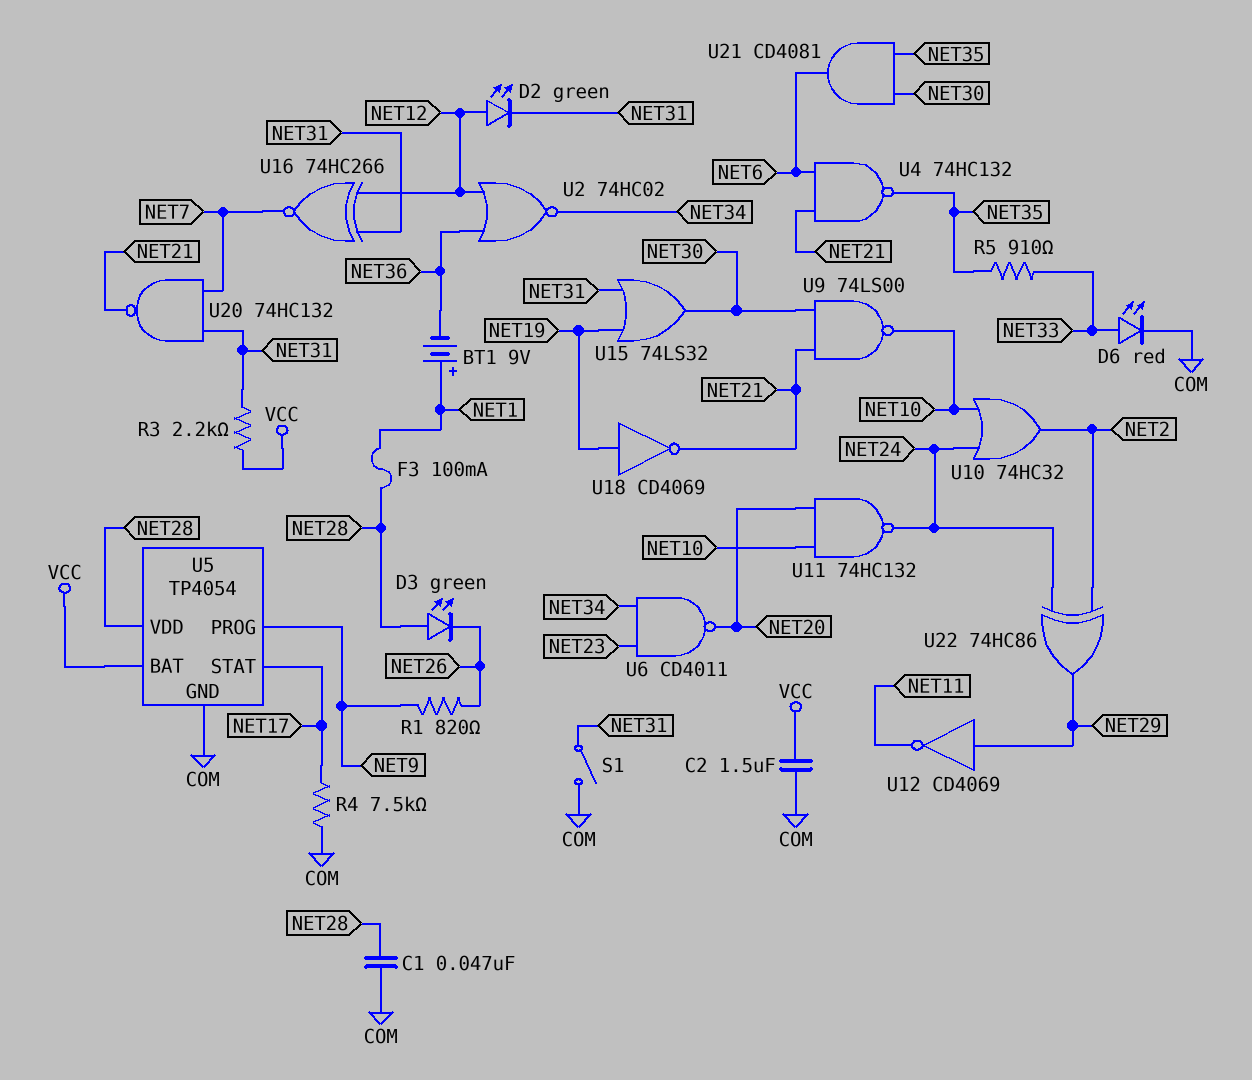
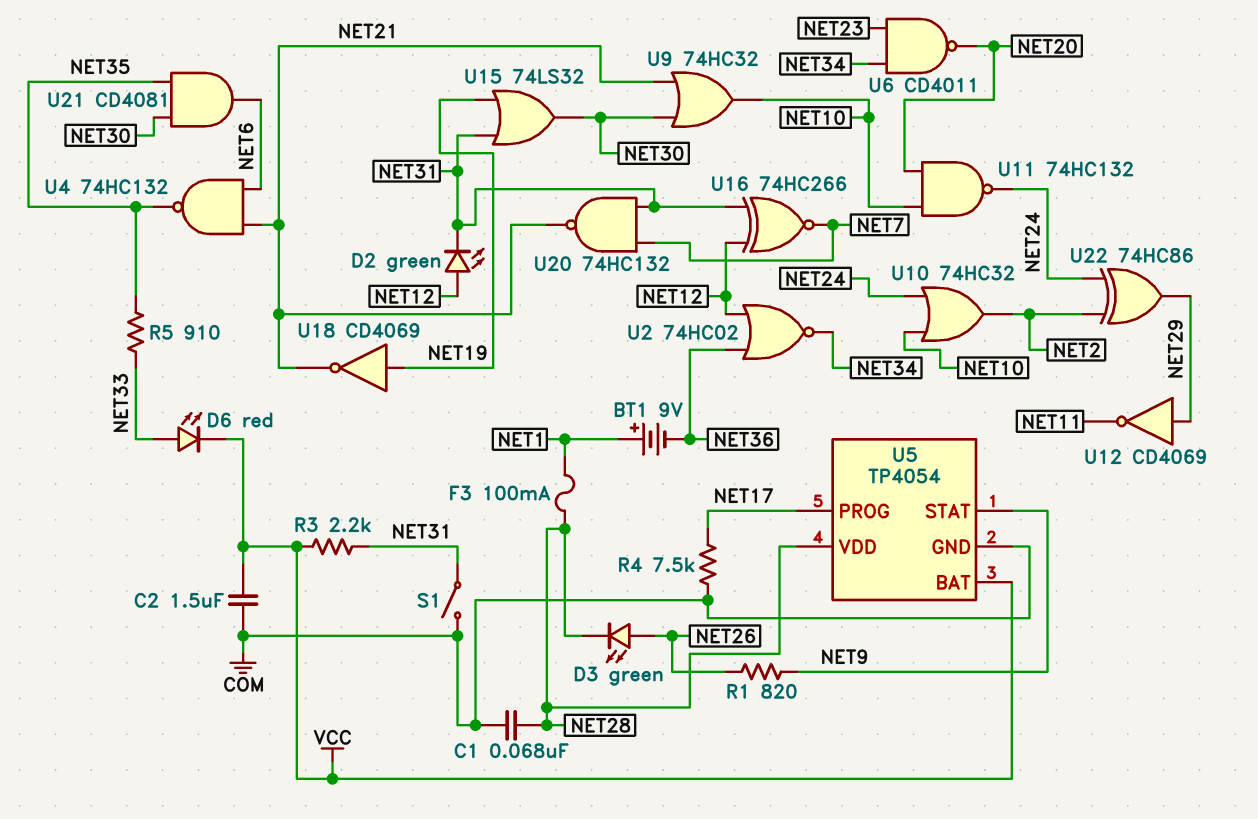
C1: 47nF (COM, NET28) -> 68nF (COM, NET28)
D3: LED green (A NET28, K NET26) -> LED green (A NET26, K NET28)
D6: LED red (A NET33, K COM) -> LED red (A NET33, K VCC)
U5 pin PROG: NET9 -> NET17
U5 pin STAT: NET17 -> NET9
U9: NAND 74LS00 (in NET21, in NET30, out NET10) -> OR 74HC32 (in NET21, in NET30, out NET10)

